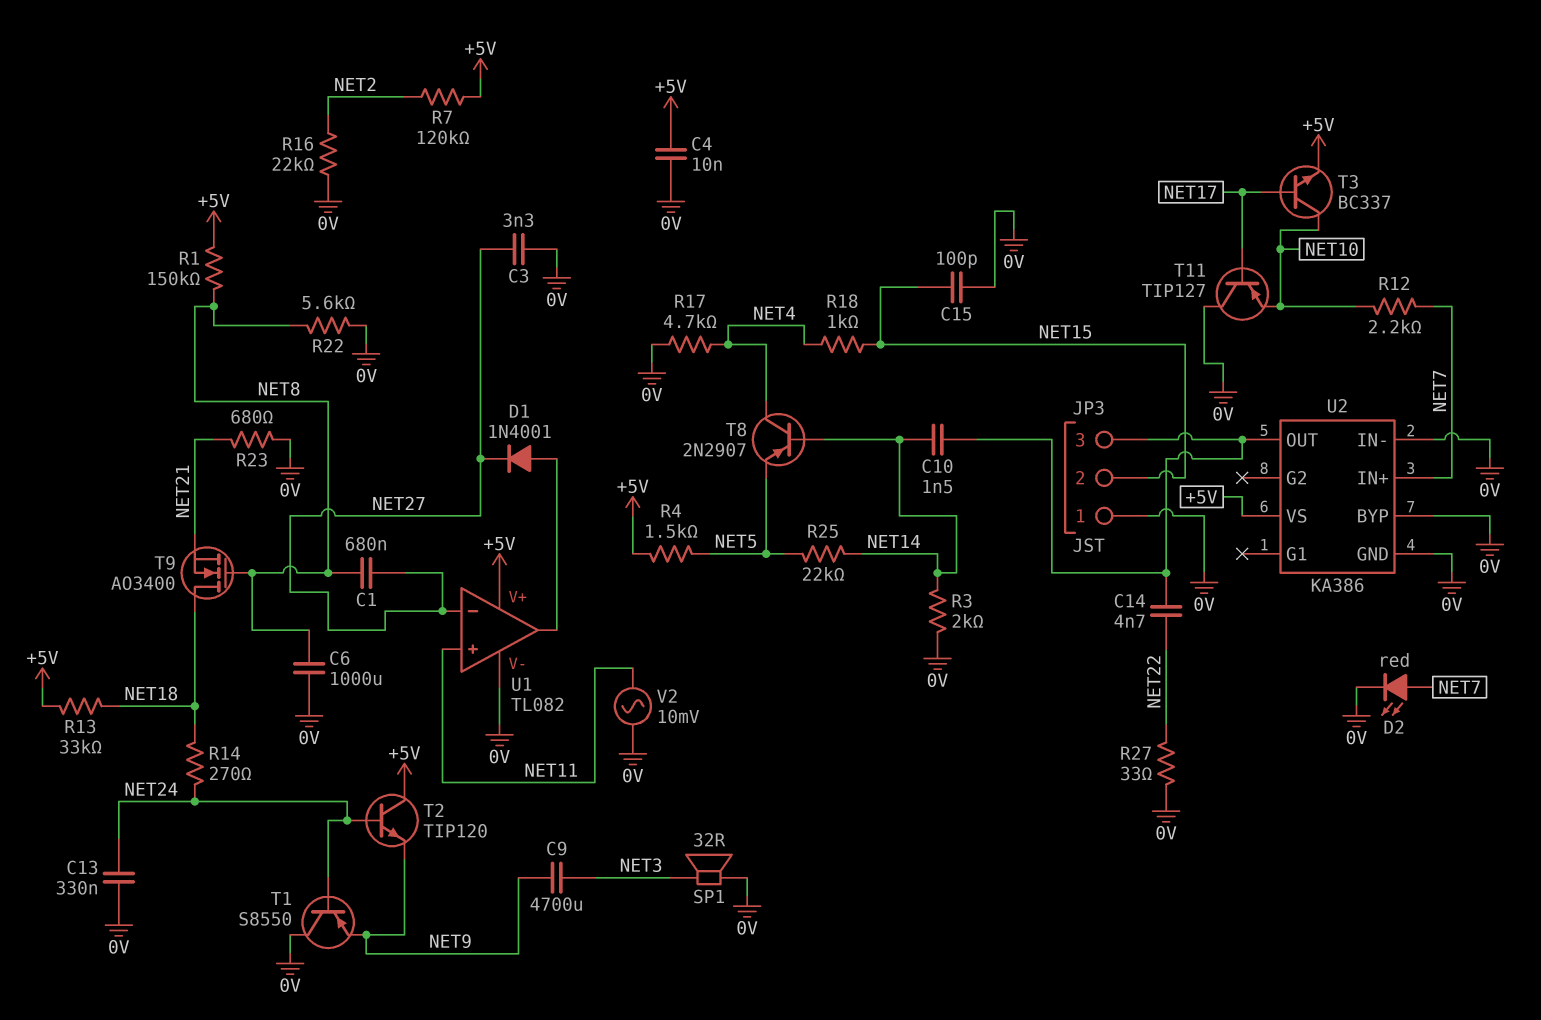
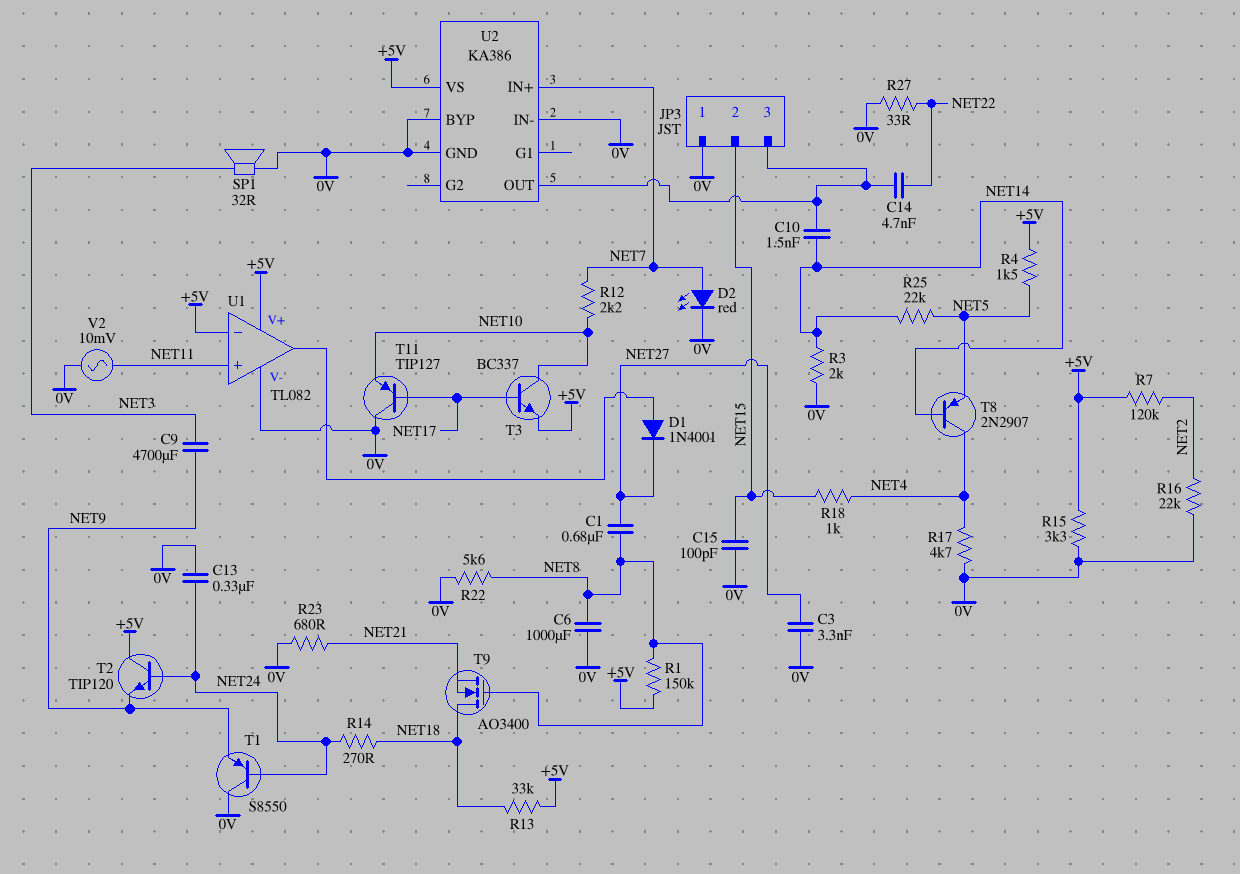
C4: 10nF (+5V, 0V) -> none
R15: none -> 3.3k (+5V, 0V)
U1 pin in-: NET27 -> +5V

